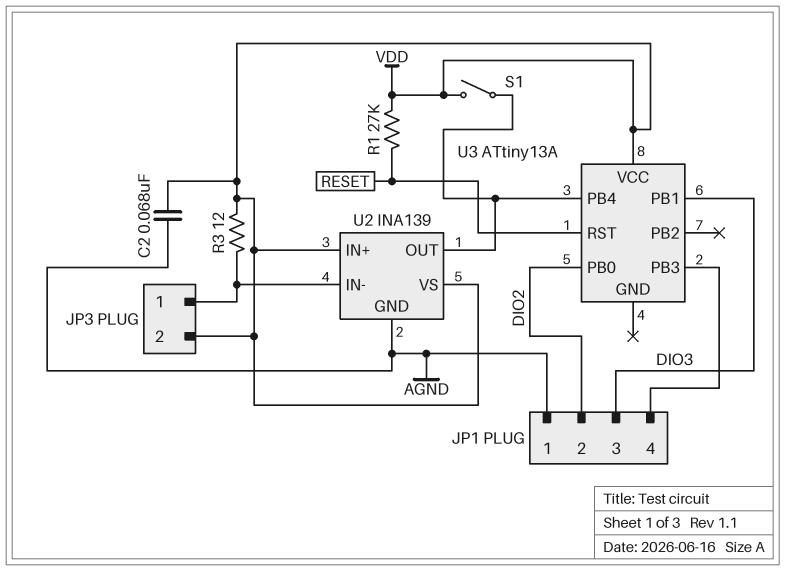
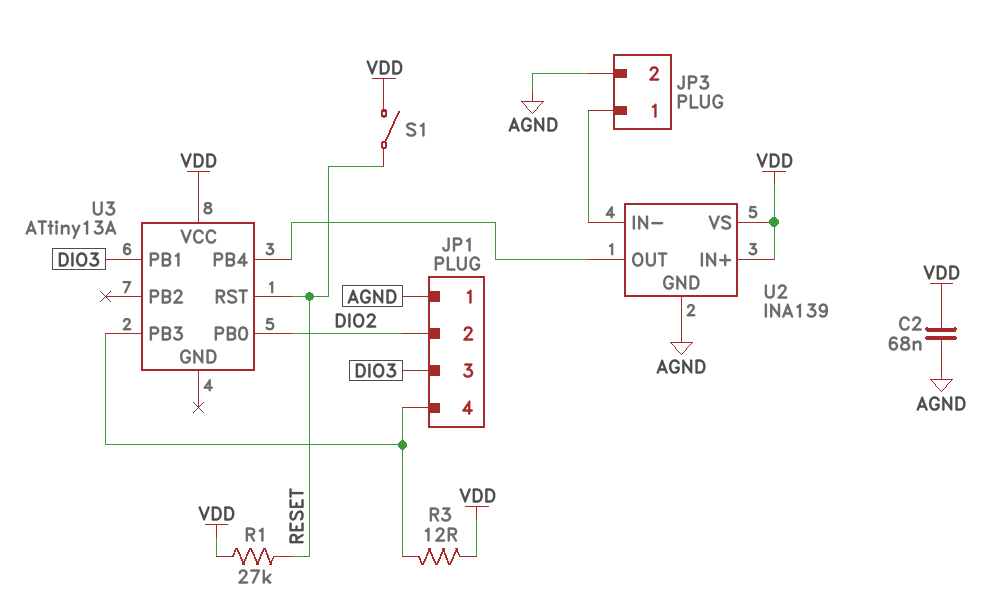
JP3 pin 2: VDD -> AGND
R3: 12 (JP3/1, VDD) -> 12 (JP1/4, VDD)
S1: switch (U2/OUT, VDD) -> switch (RESET, VDD)

